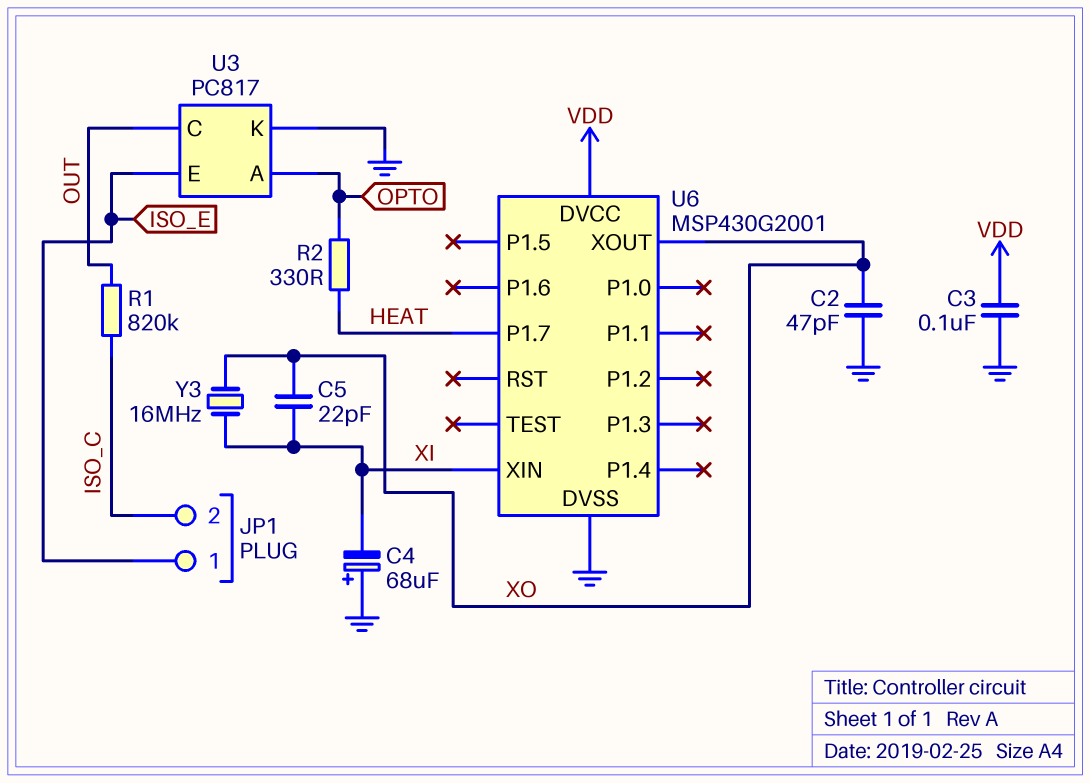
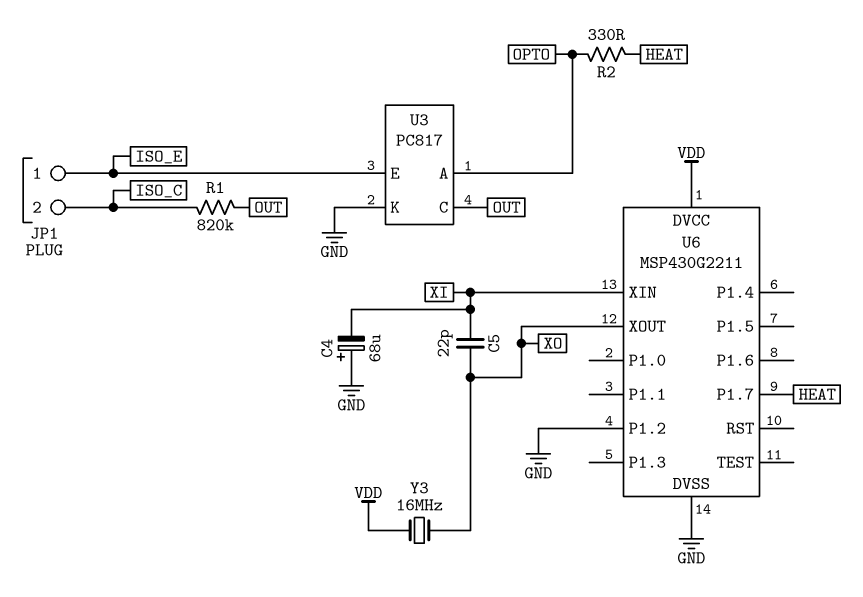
C2: 47pF (GND, XO) -> none
C3: 100nF (GND, VDD) -> none
U6: MSP430G2001 -> MSP430G2211
U6 pin P1.2: none -> GND
Y3: 16MHz (XI, XO) -> 16MHz (VDD, XO)

